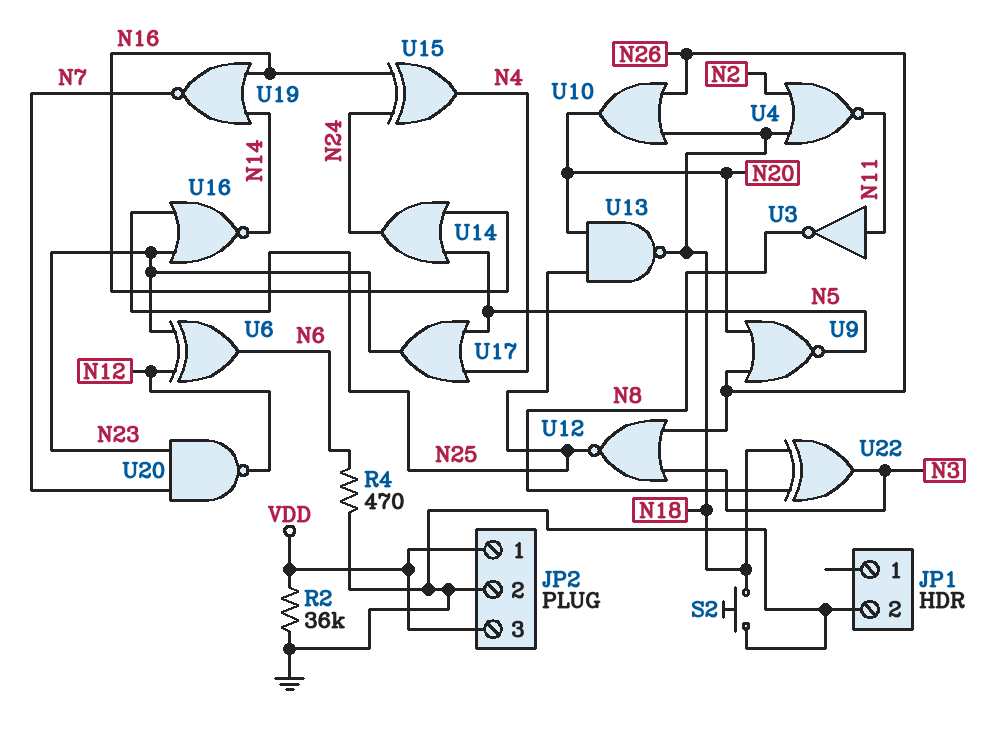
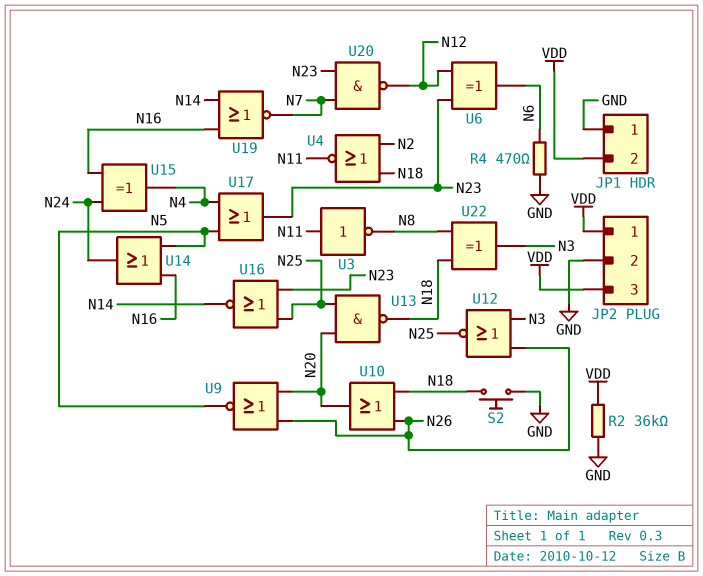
JP1 pin 1: none -> GND
JP1 pin 2: GND -> VDD

